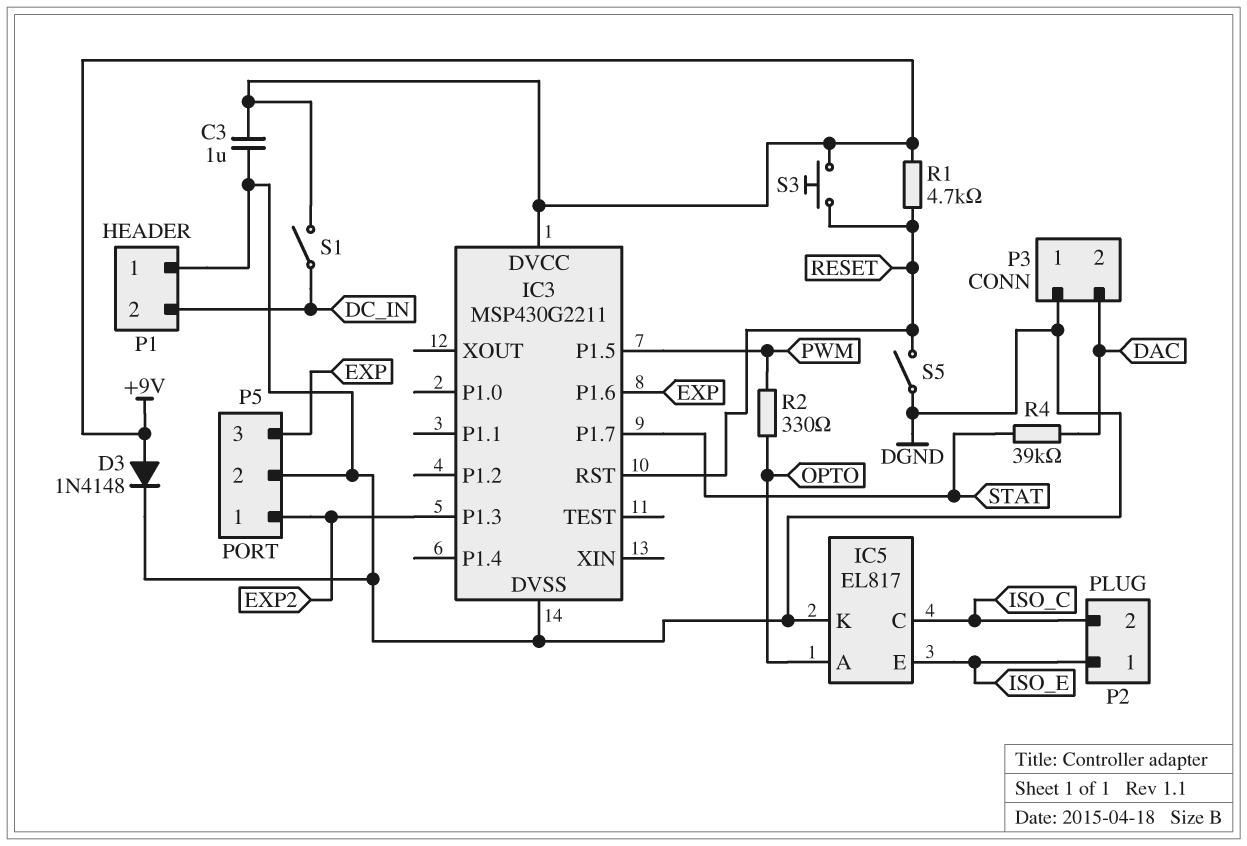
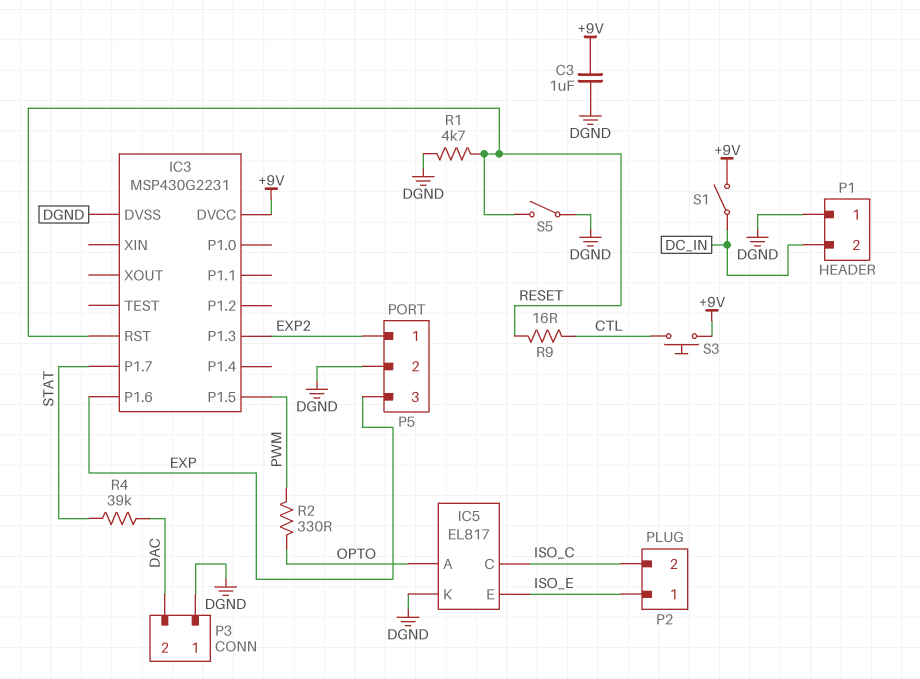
D3: diode 1N4148 (A +9V, K DGND) -> none
IC3: MSP430G2211 -> MSP430G2231
R1: 4.7k (+9V, RESET) -> 4.7k (DGND, RESET)
R9: none -> 16 (CTL, RESET)
S3: button (+9V, RESET) -> button (+9V, CTL)

